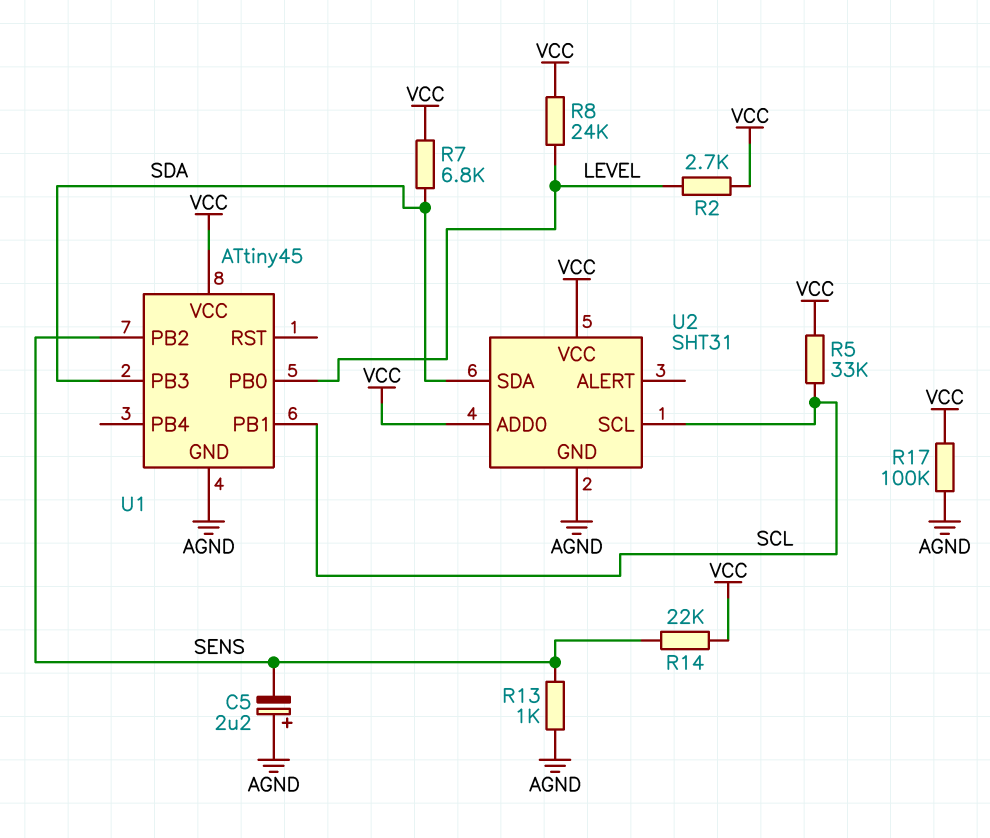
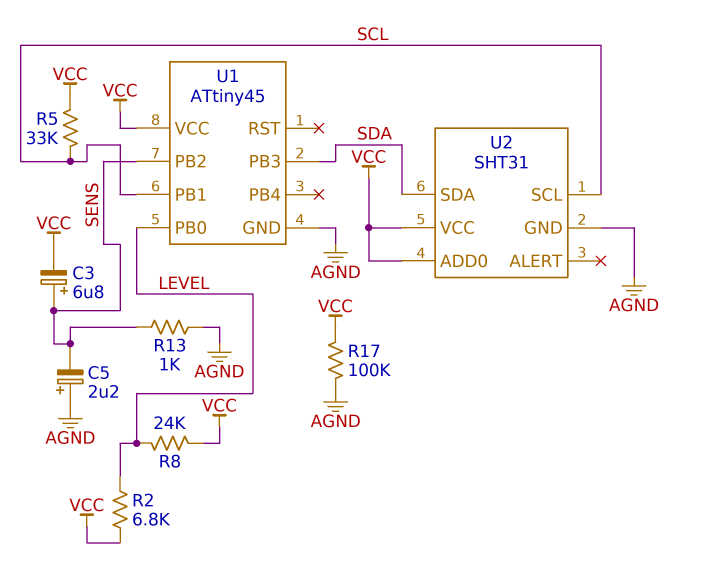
C3: none -> 6.8uF (plus SENS, minus VCC)
R2: 2.7k (LEVEL, VCC) -> 6.8k (LEVEL, VCC)
R7: 6.8k (SDA, VCC) -> none
R14: 22k (SENS, VCC) -> none

